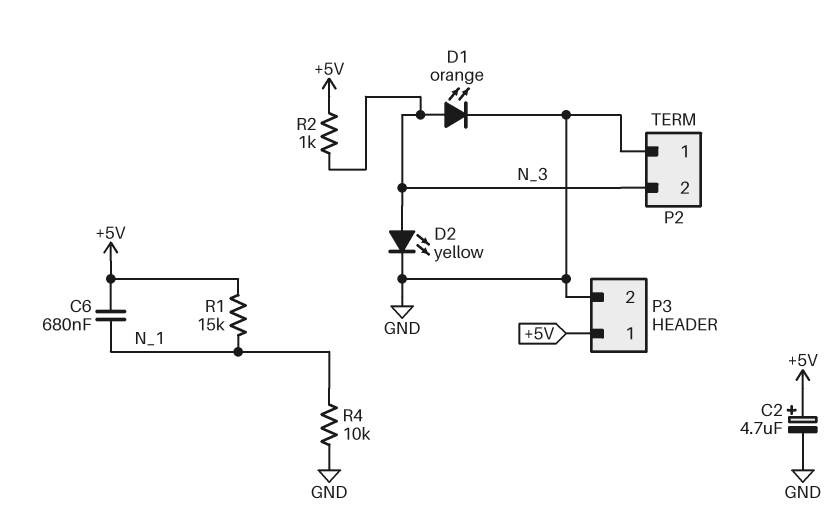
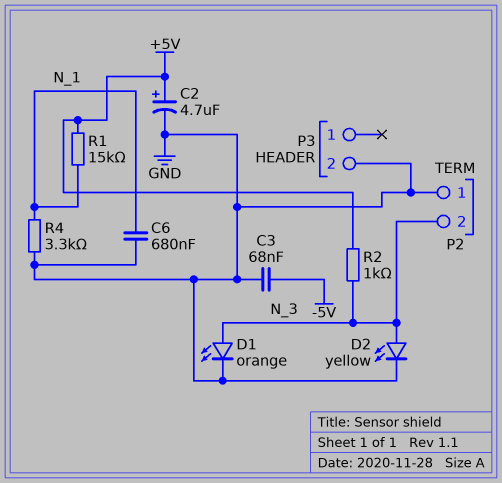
C3: none -> 68nF (-5V, GND)
C6: 680nF (+5V, N_1) -> 680nF (GND, N_1)
P3 pin 1: +5V -> none
R4: 10k (GND, N_1) -> 3.3k (GND, N_1)

